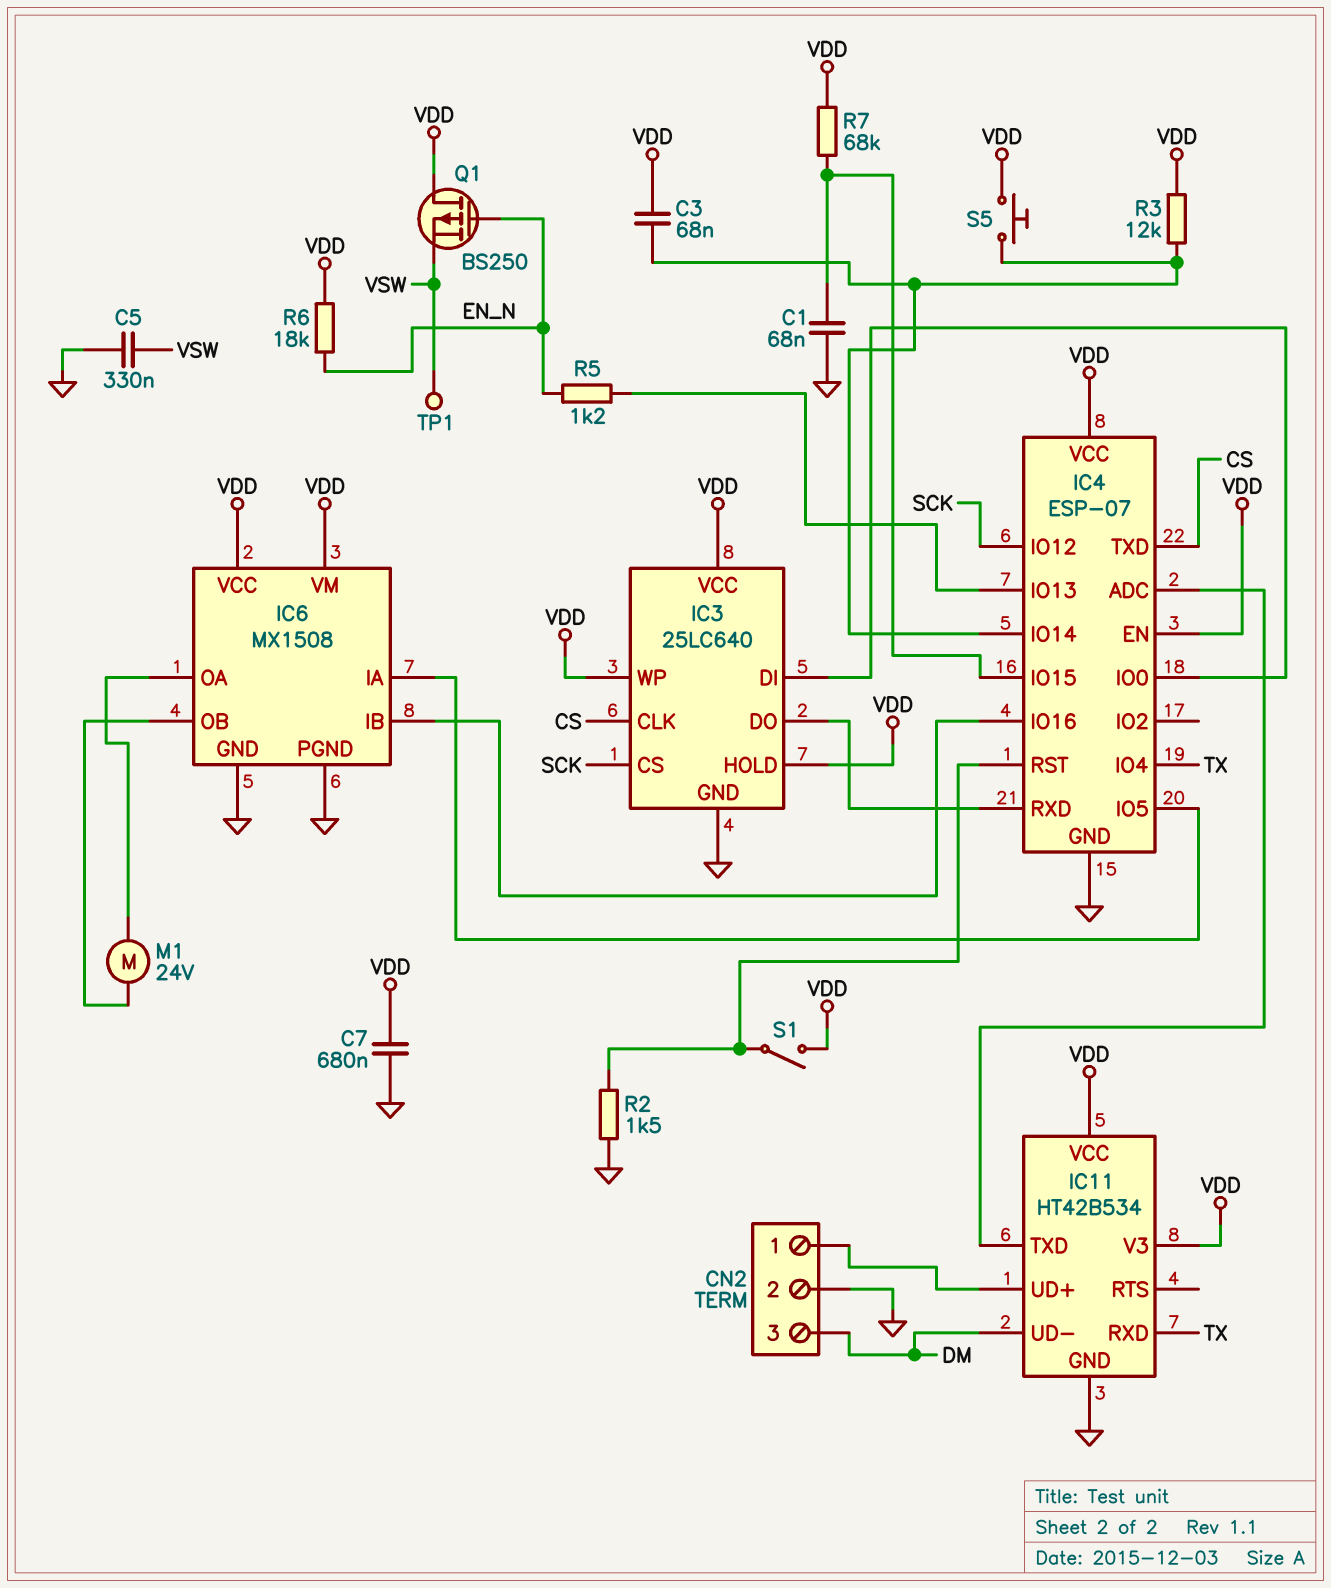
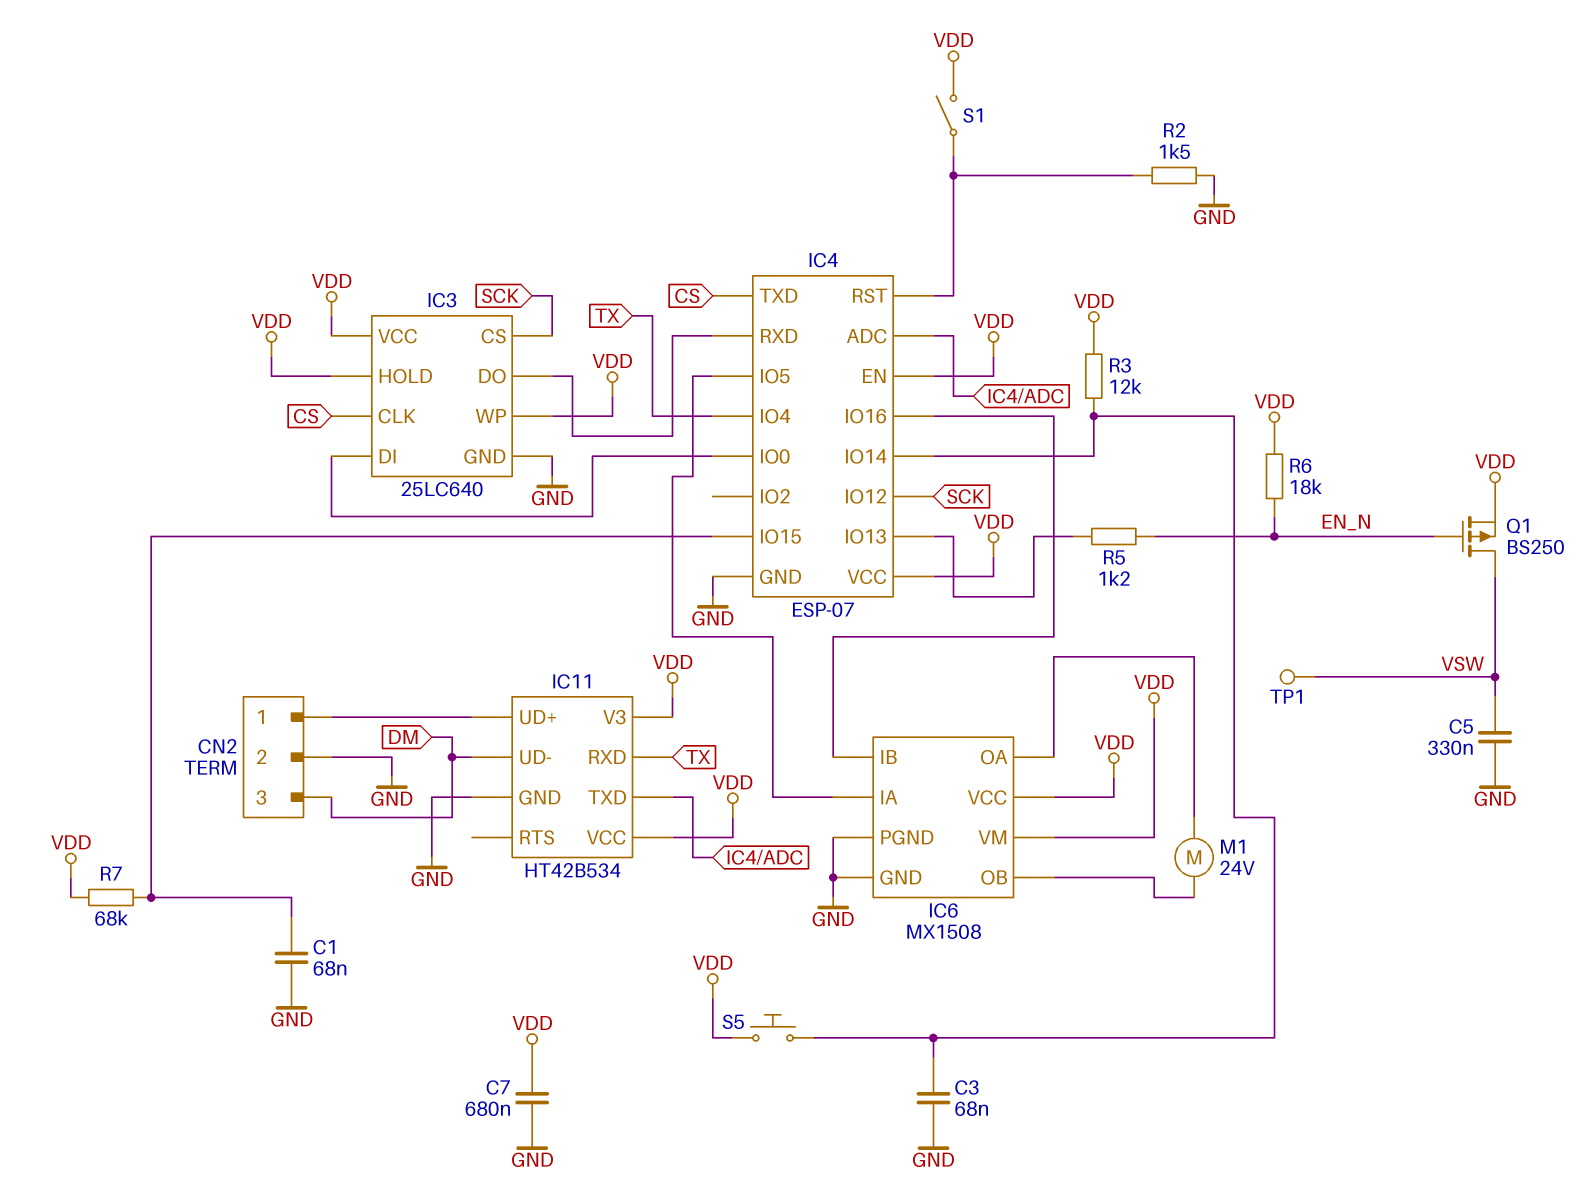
C3: 68nF (IC4/IO14, VDD) -> 68nF (GND, IC4/IO14)
Q1: PMOS BS250 (G EN_N, D VDD, S VSW) -> PMOS BS250 (G EN_N, D VSW, S VDD)

